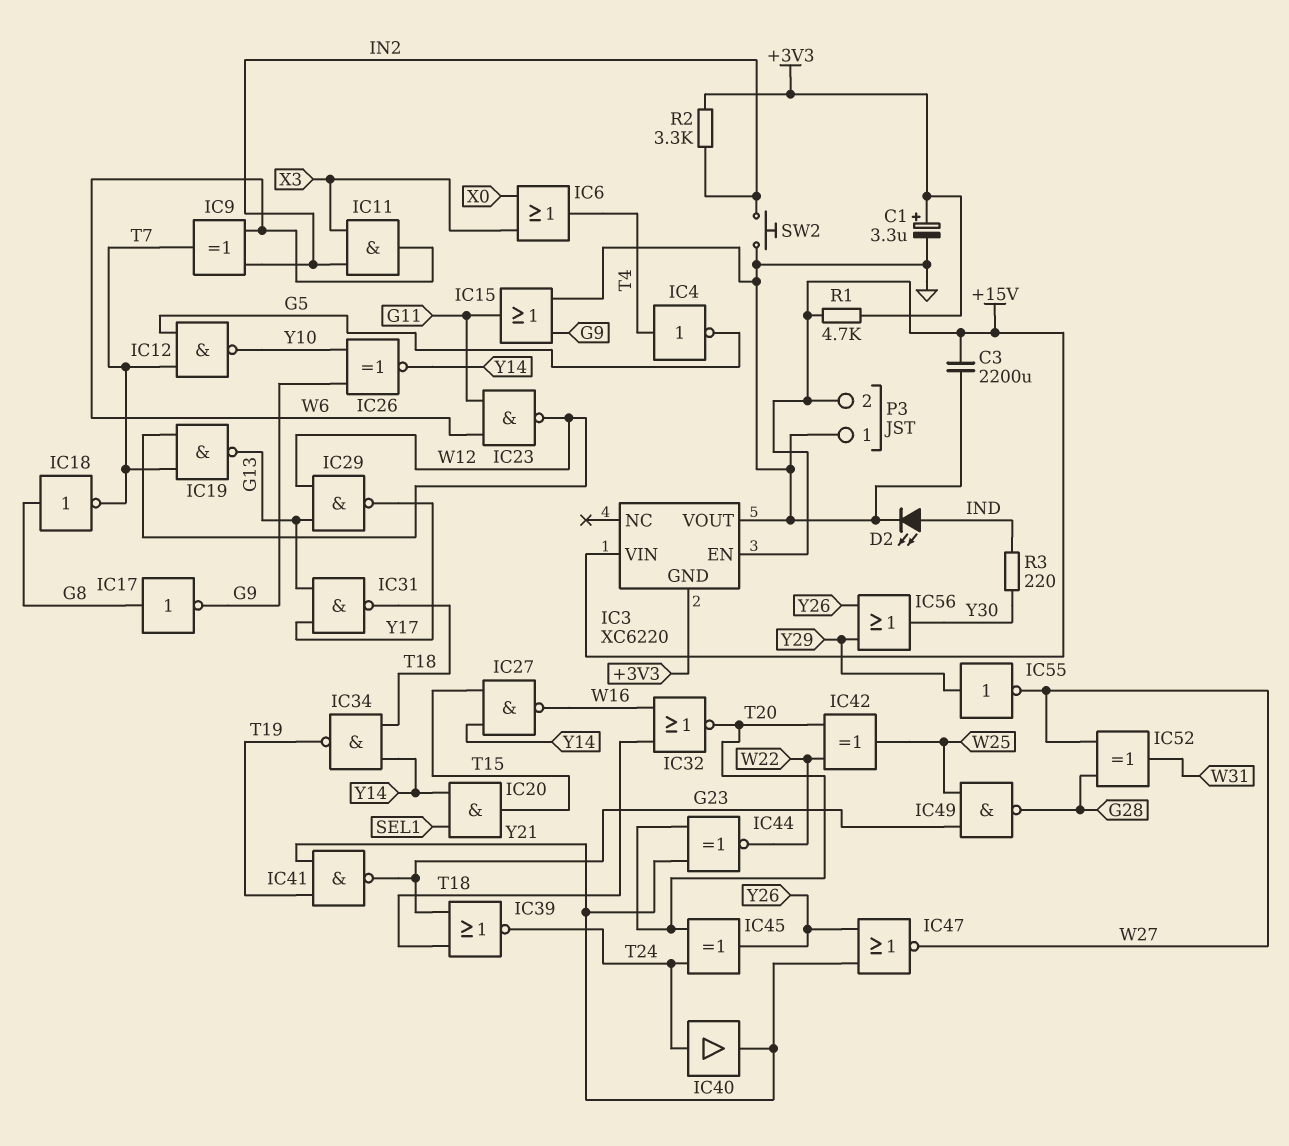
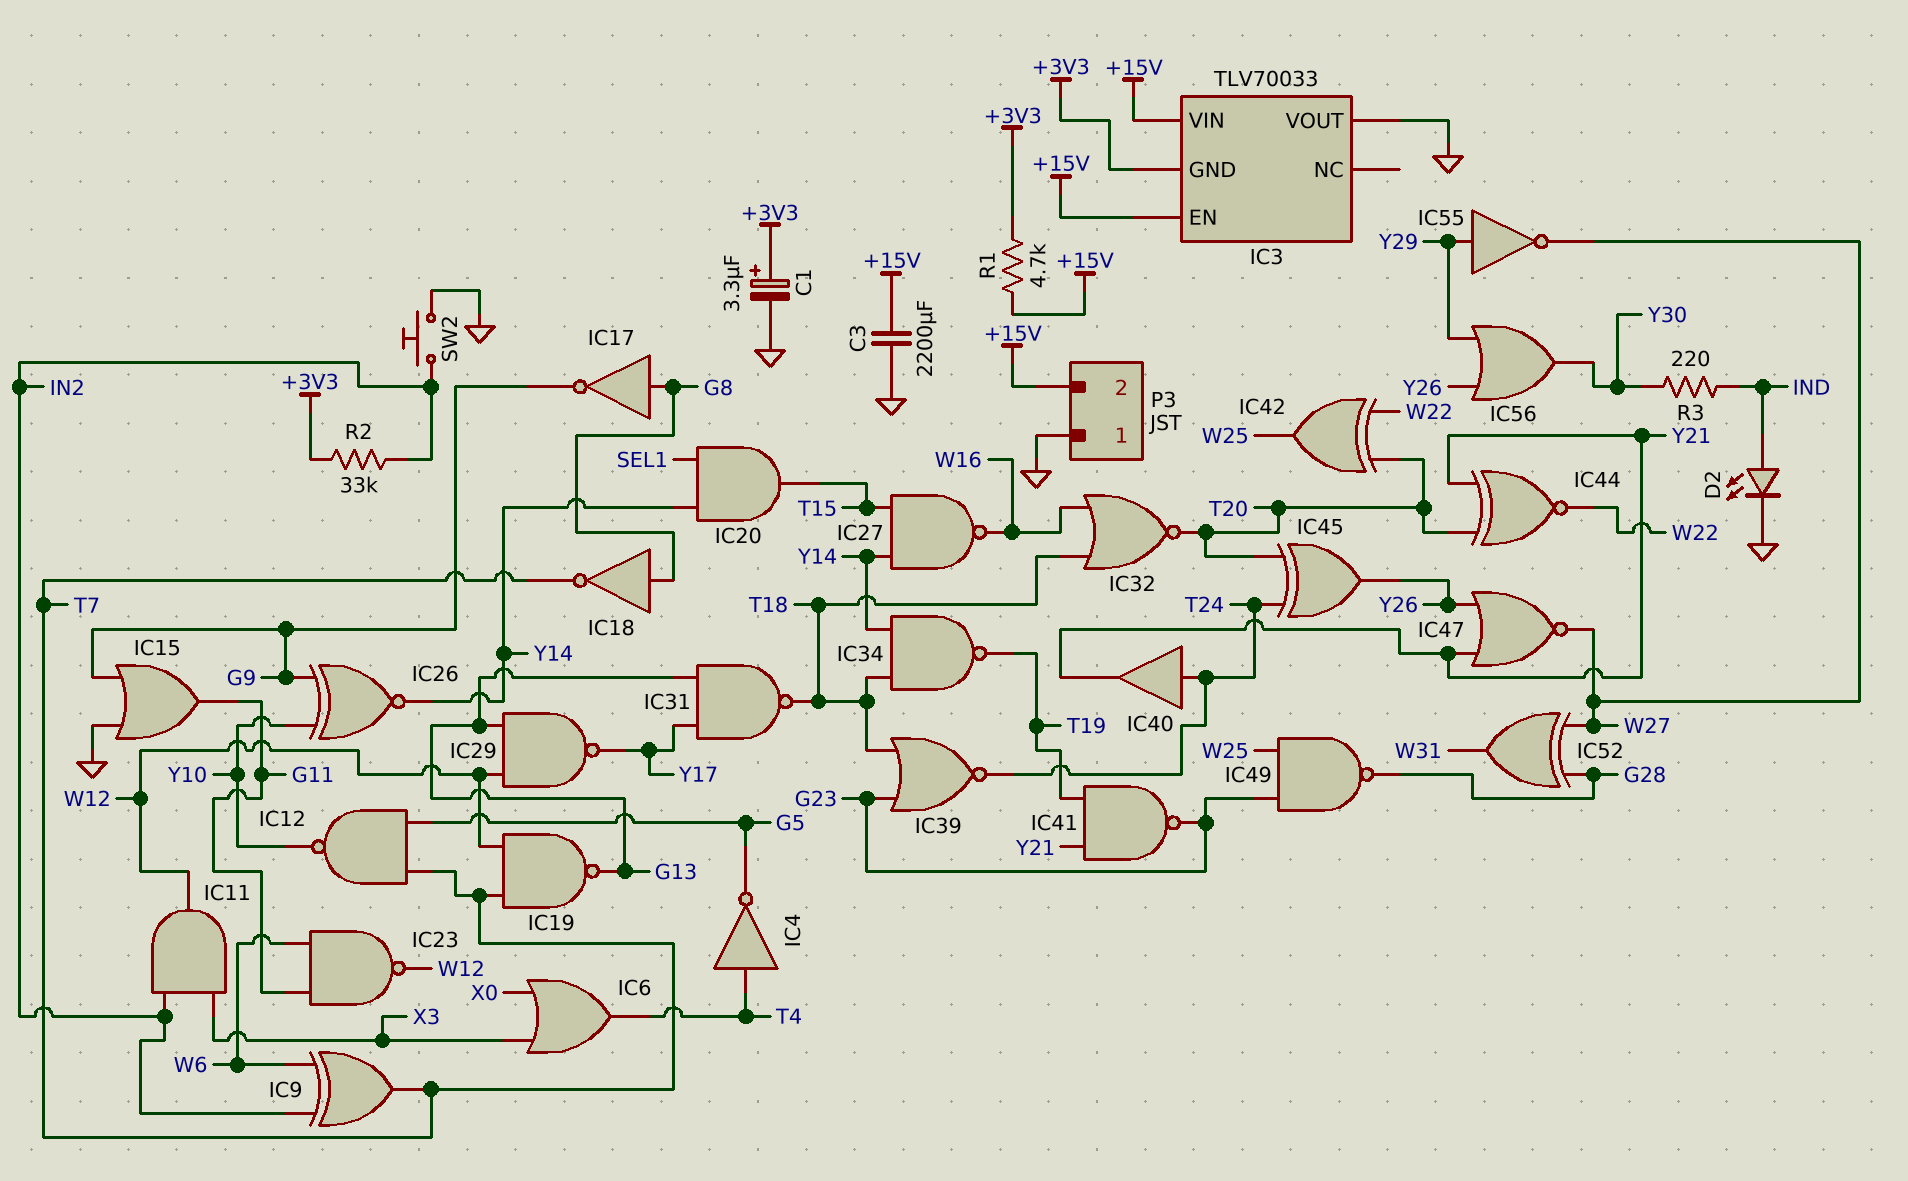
IC3: XC6220 -> TLV70033
IC11: AND (in IN2, in X3, out W6) -> AND (in IN2, in X3, out W12)
R2: 3.3k (+3V3, IN2) -> 33k (+3V3, IN2)

